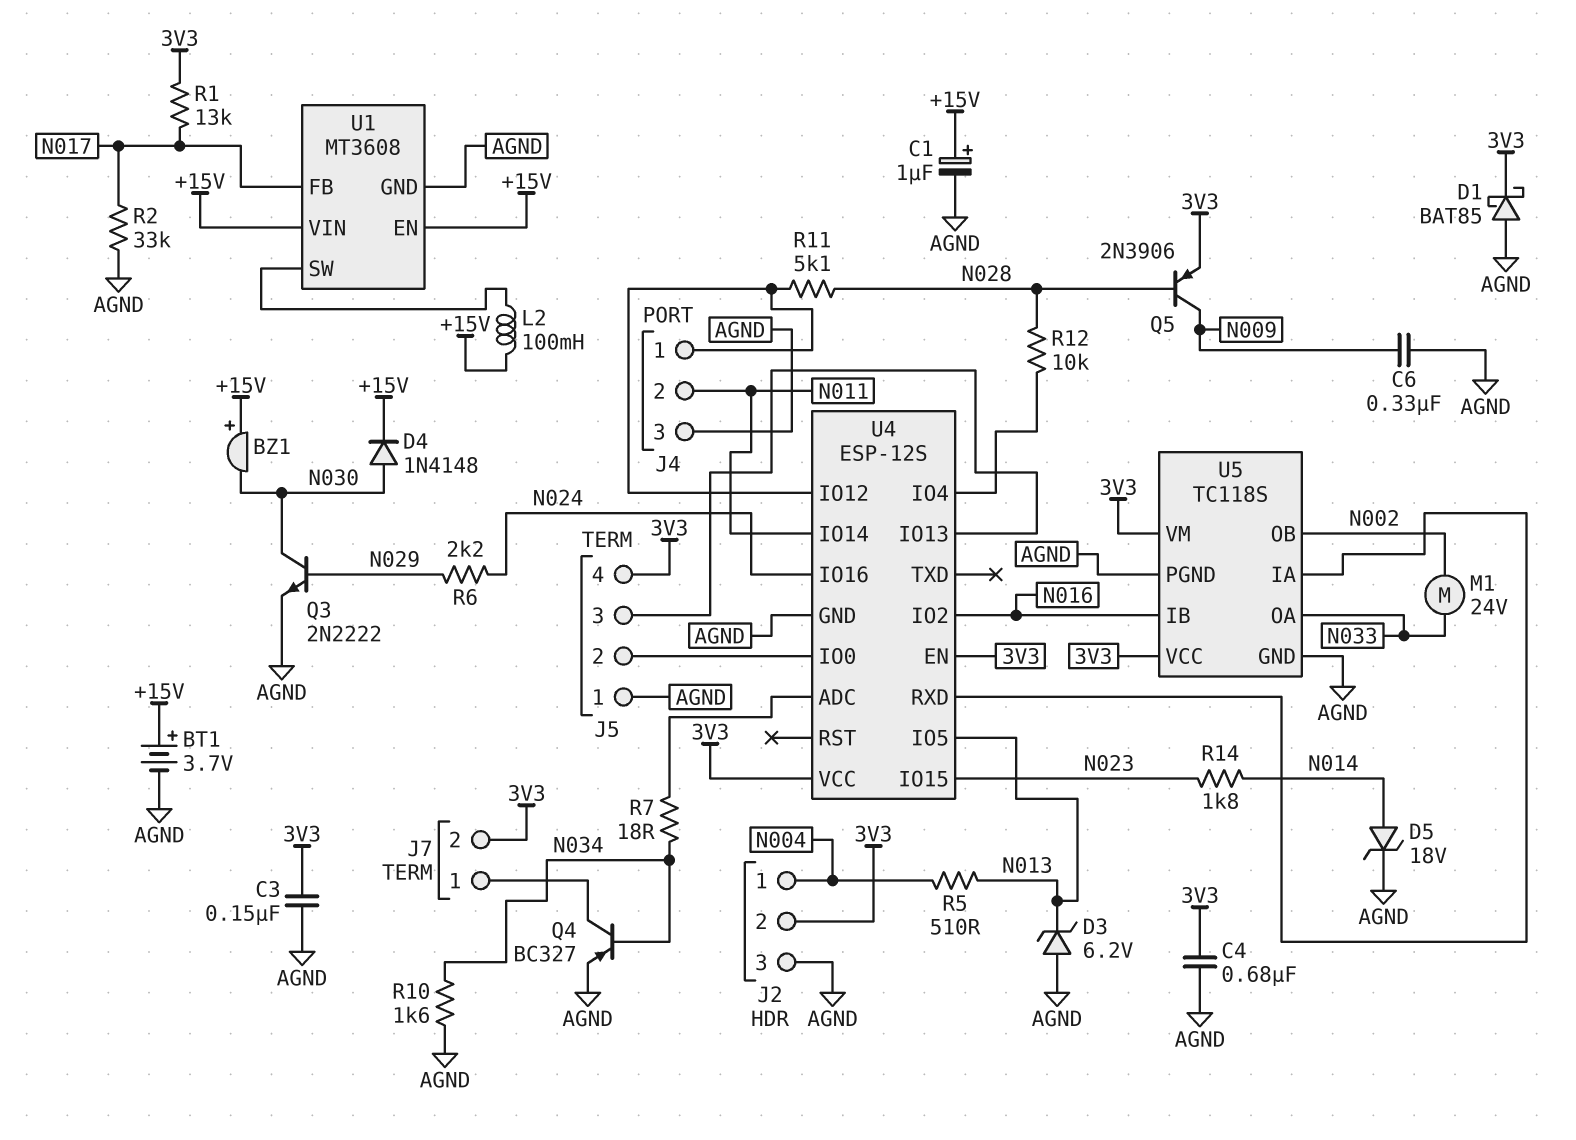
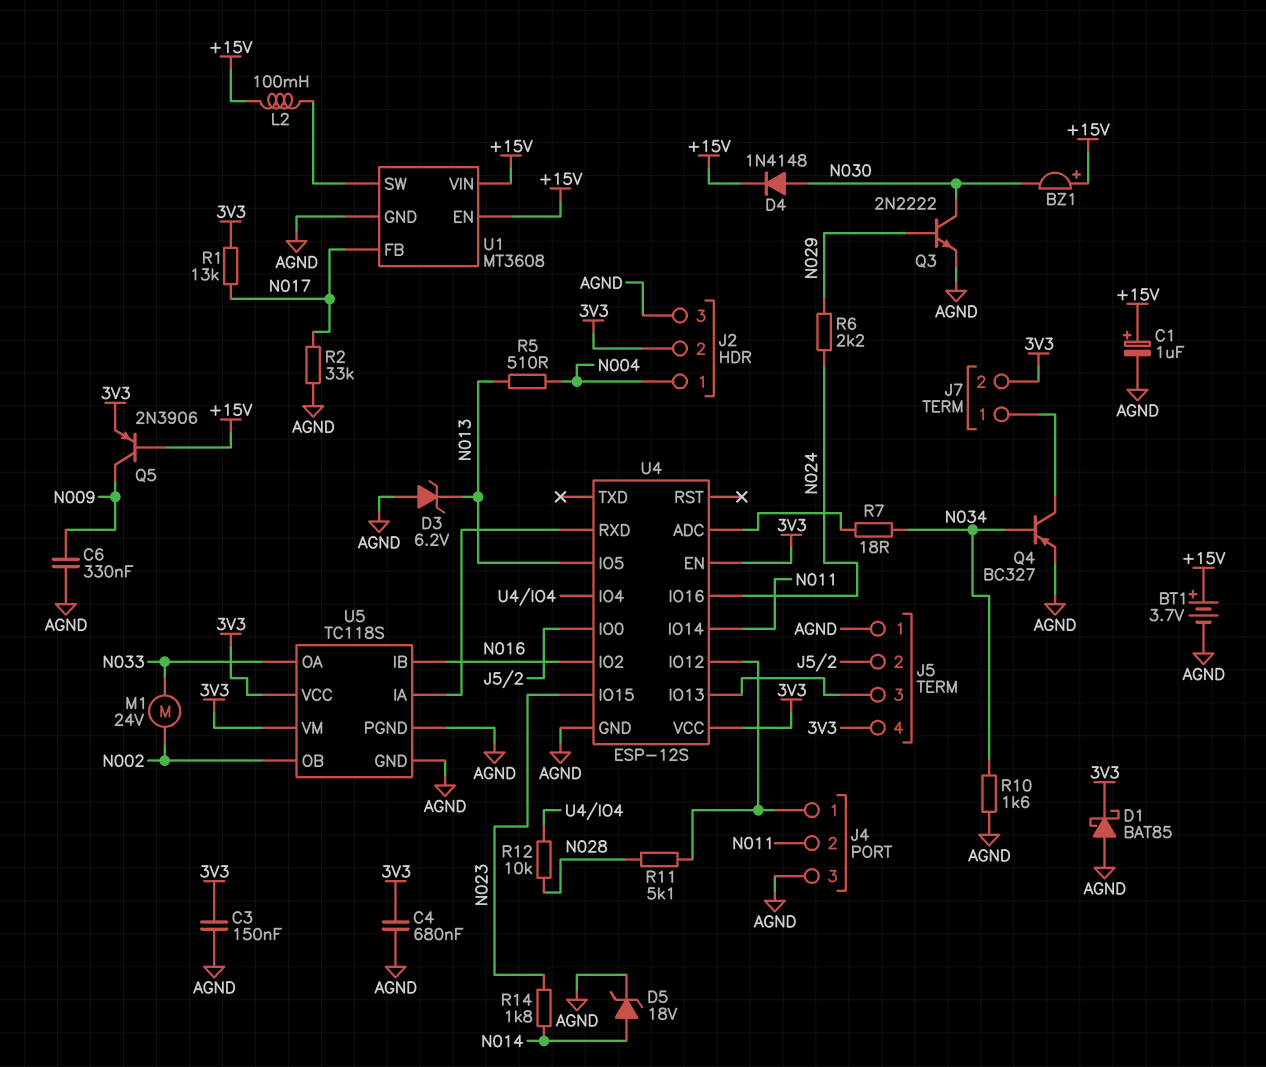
Q5: PNP 2N3906 (B N028, C N009, E 3V3) -> PNP 2N3906 (B +15V, C N009, E 3V3)

